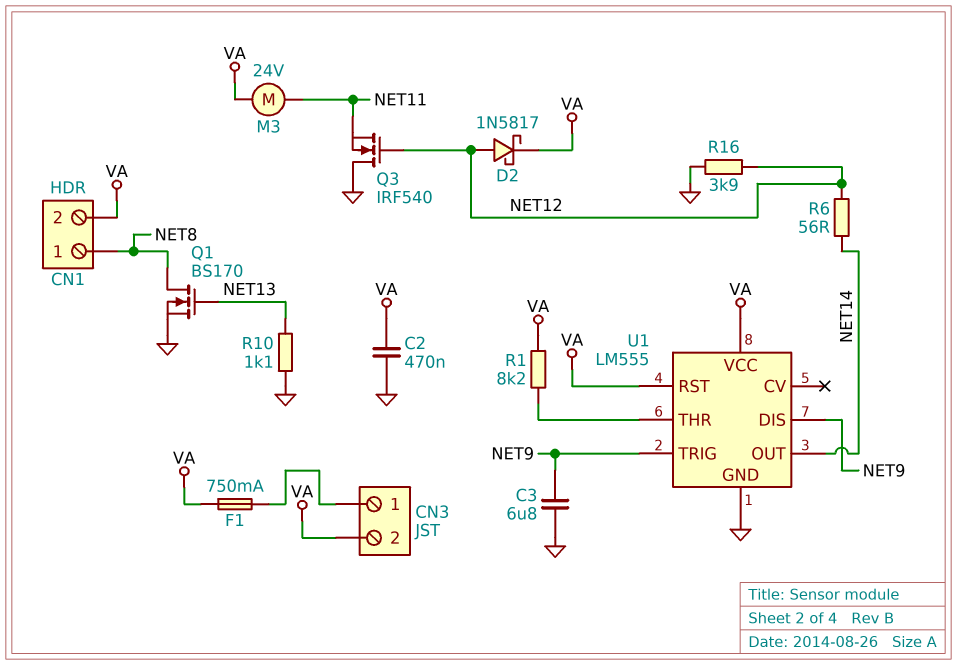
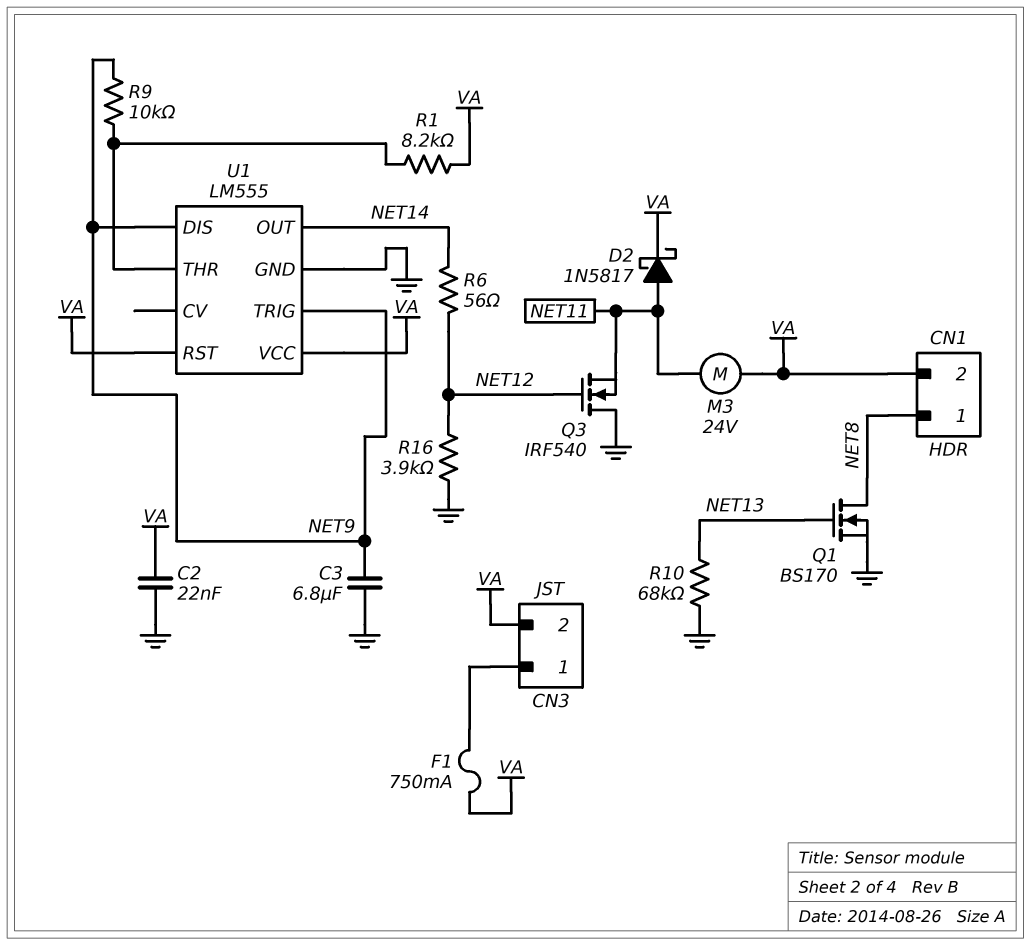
C2: 470nF (GND, VA) -> 22nF (GND, VA)
D2: schottky 1N5817 (A NET12, K VA) -> schottky 1N5817 (A NET11, K VA)
R9: none -> 10k (NET9, U1/THR)
R10: 1.1k (GND, NET13) -> 68k (GND, NET13)

